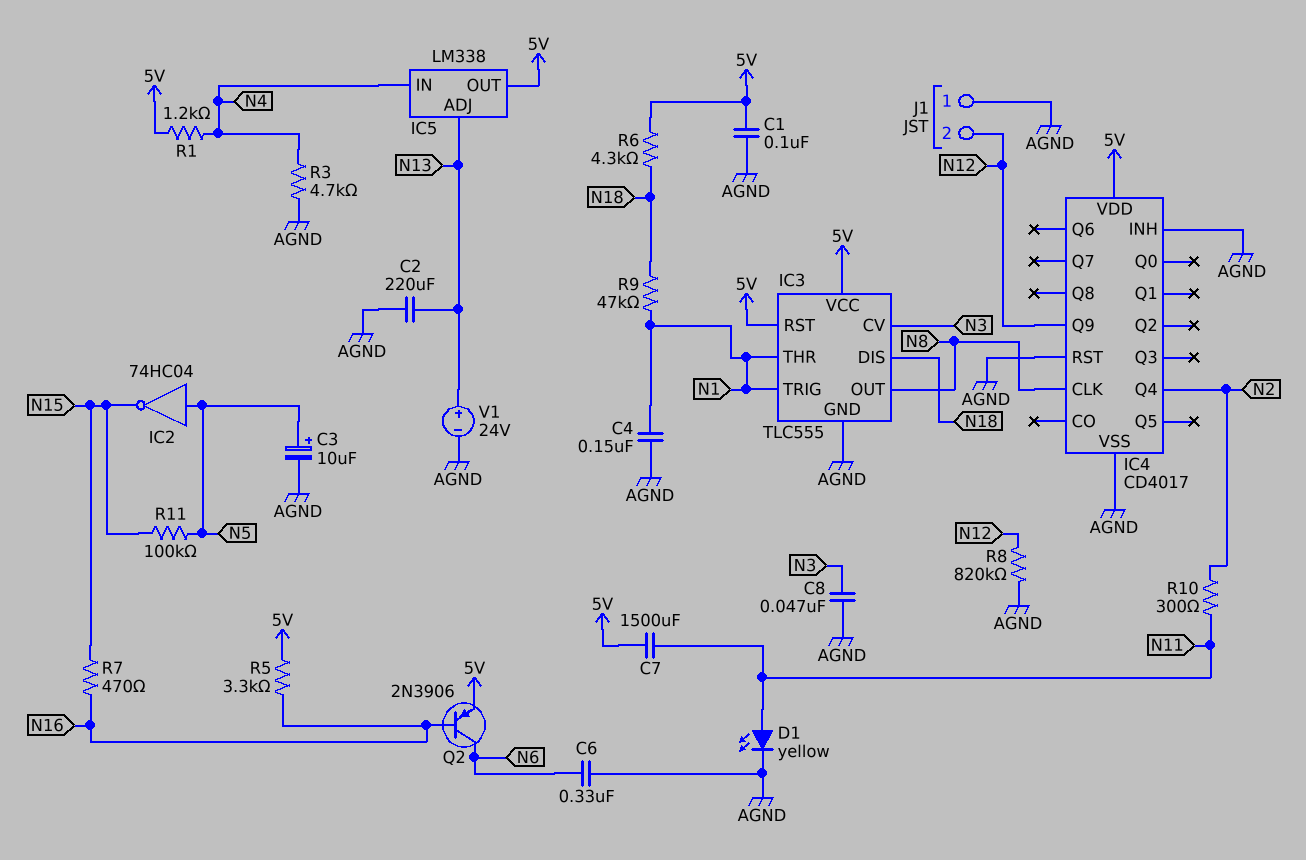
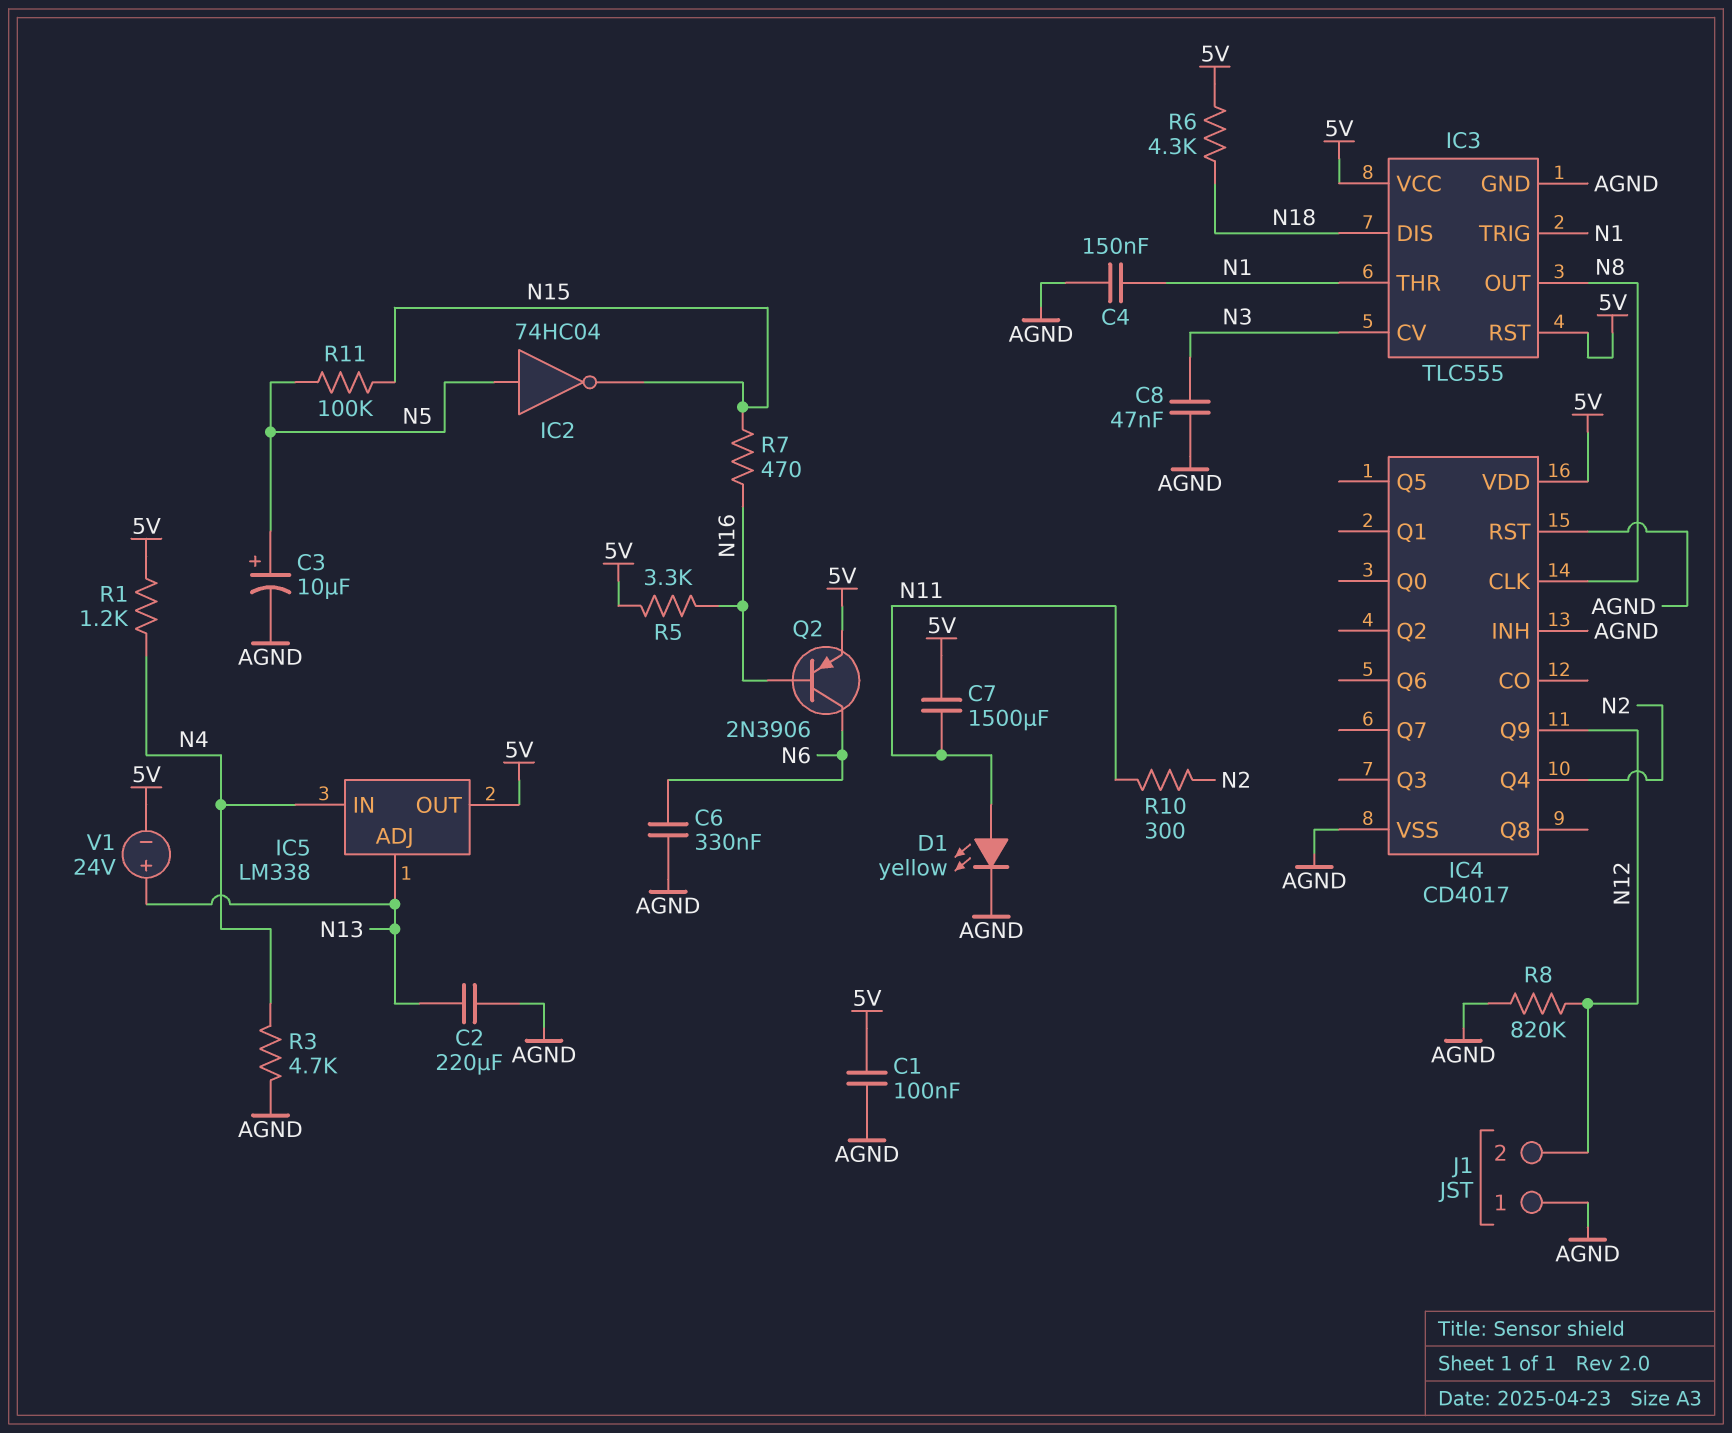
R9: 47k (N1, N18) -> none
V1: 24V (plus N13, minus AGND) -> 24V (plus N13, minus 5V)

